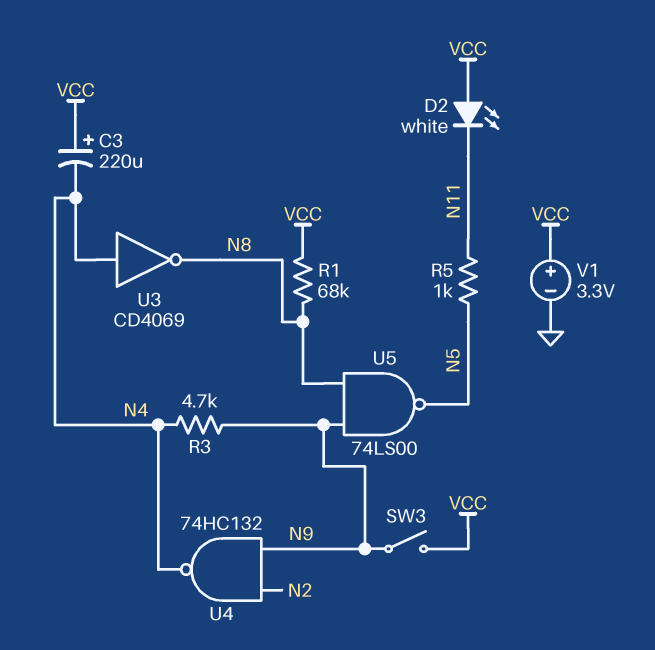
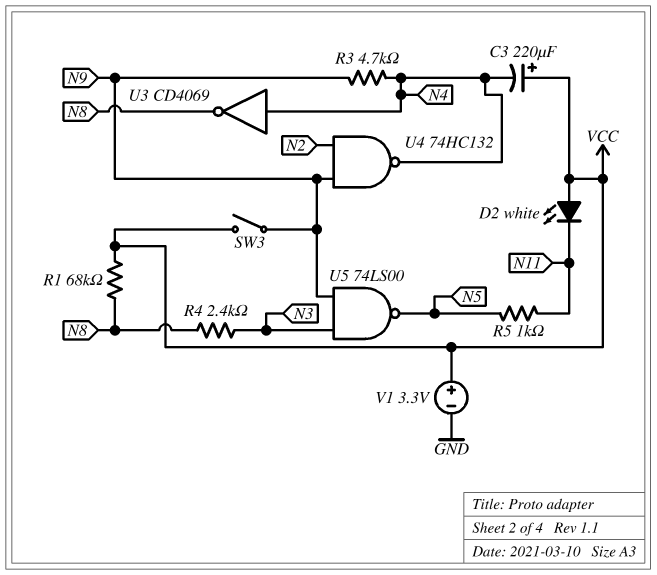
R4: none -> 2.4k (N3, N8)
U5: NAND 74LS00 (in N8, in N9, out N5) -> NAND 74LS00 (in N3, in N9, out N5)

